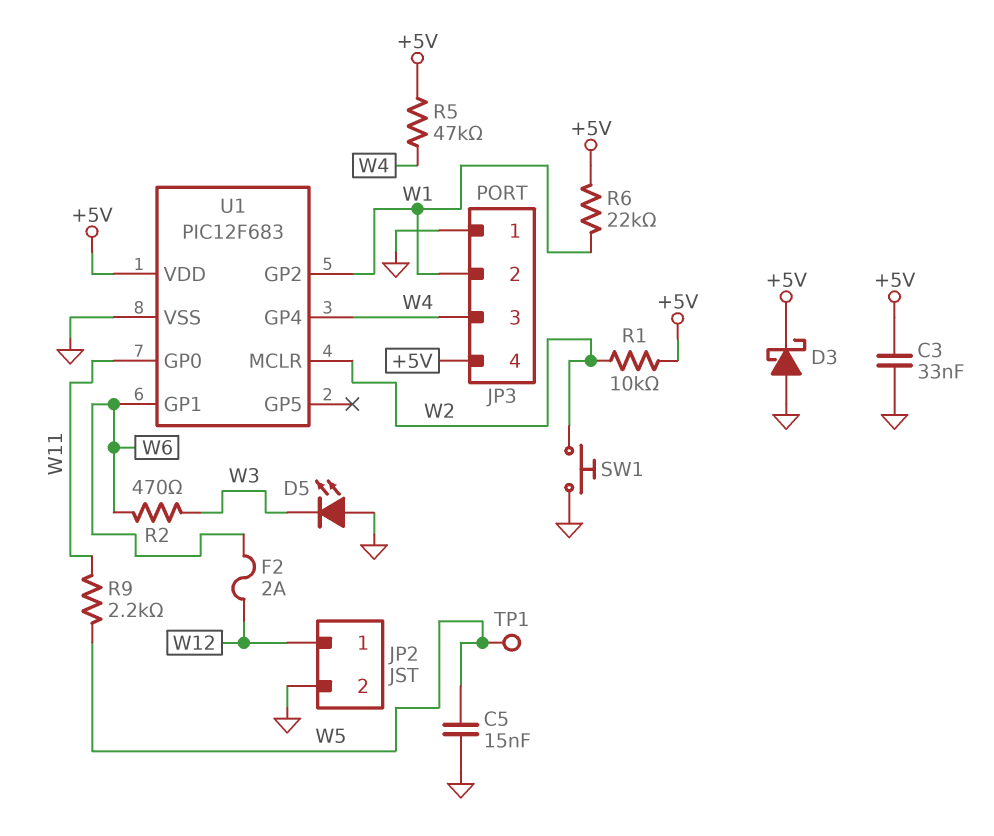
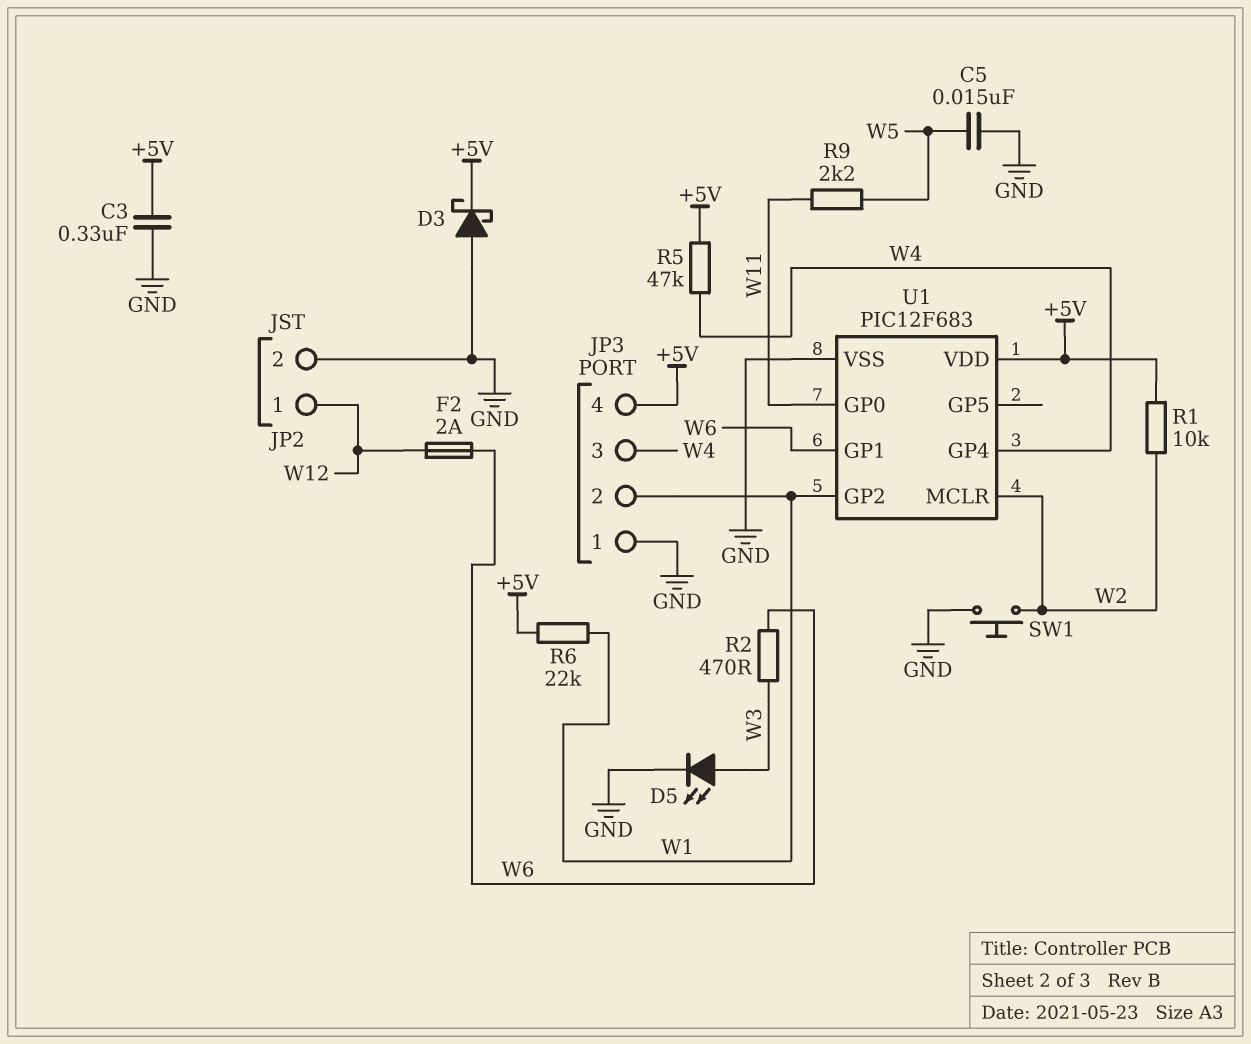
C3: 33nF (+5V, GND) -> 330nF (+5V, GND)
D5: LED (A GND, K W3) -> LED (A W3, K GND)
TP1: test point (W5) -> none

